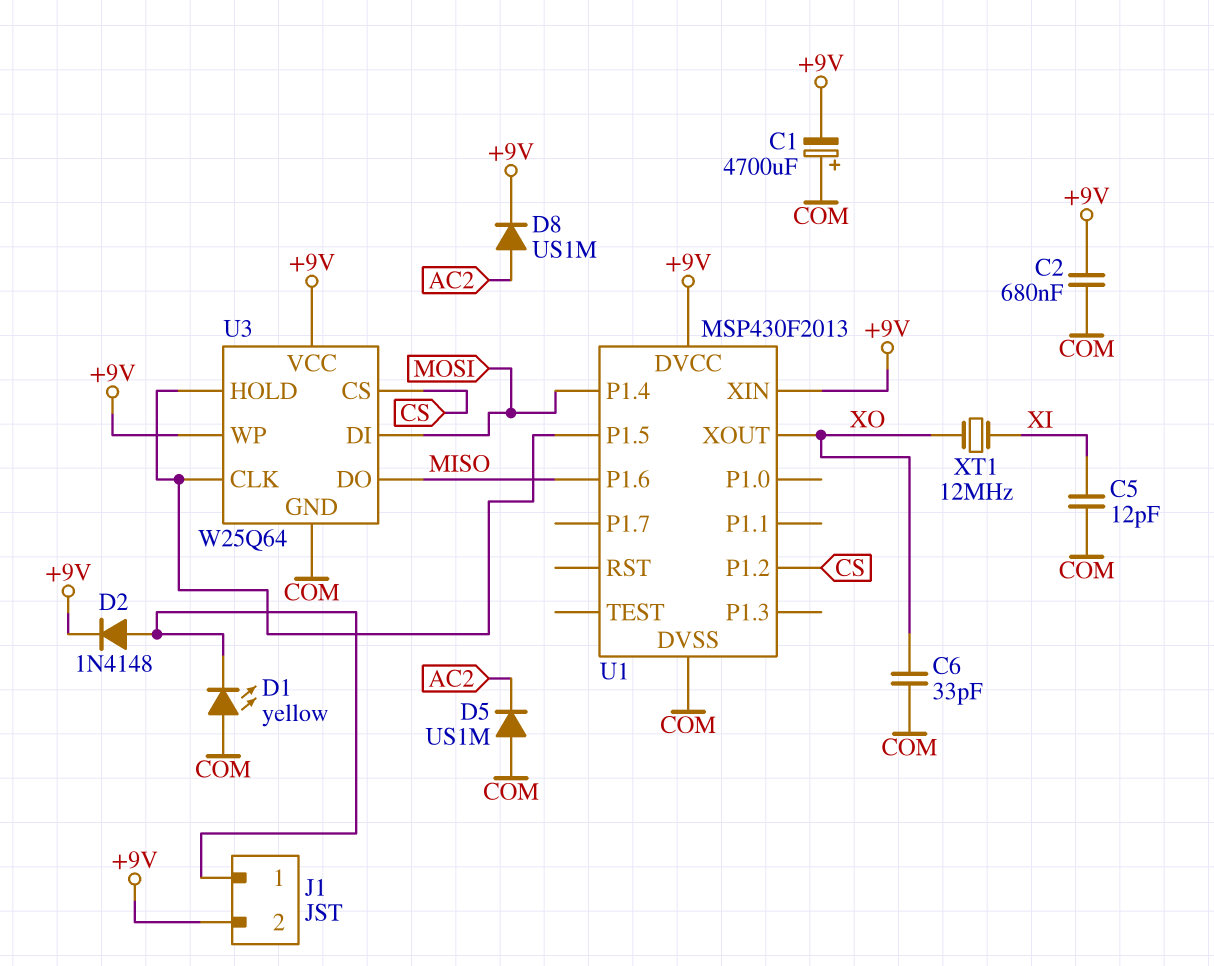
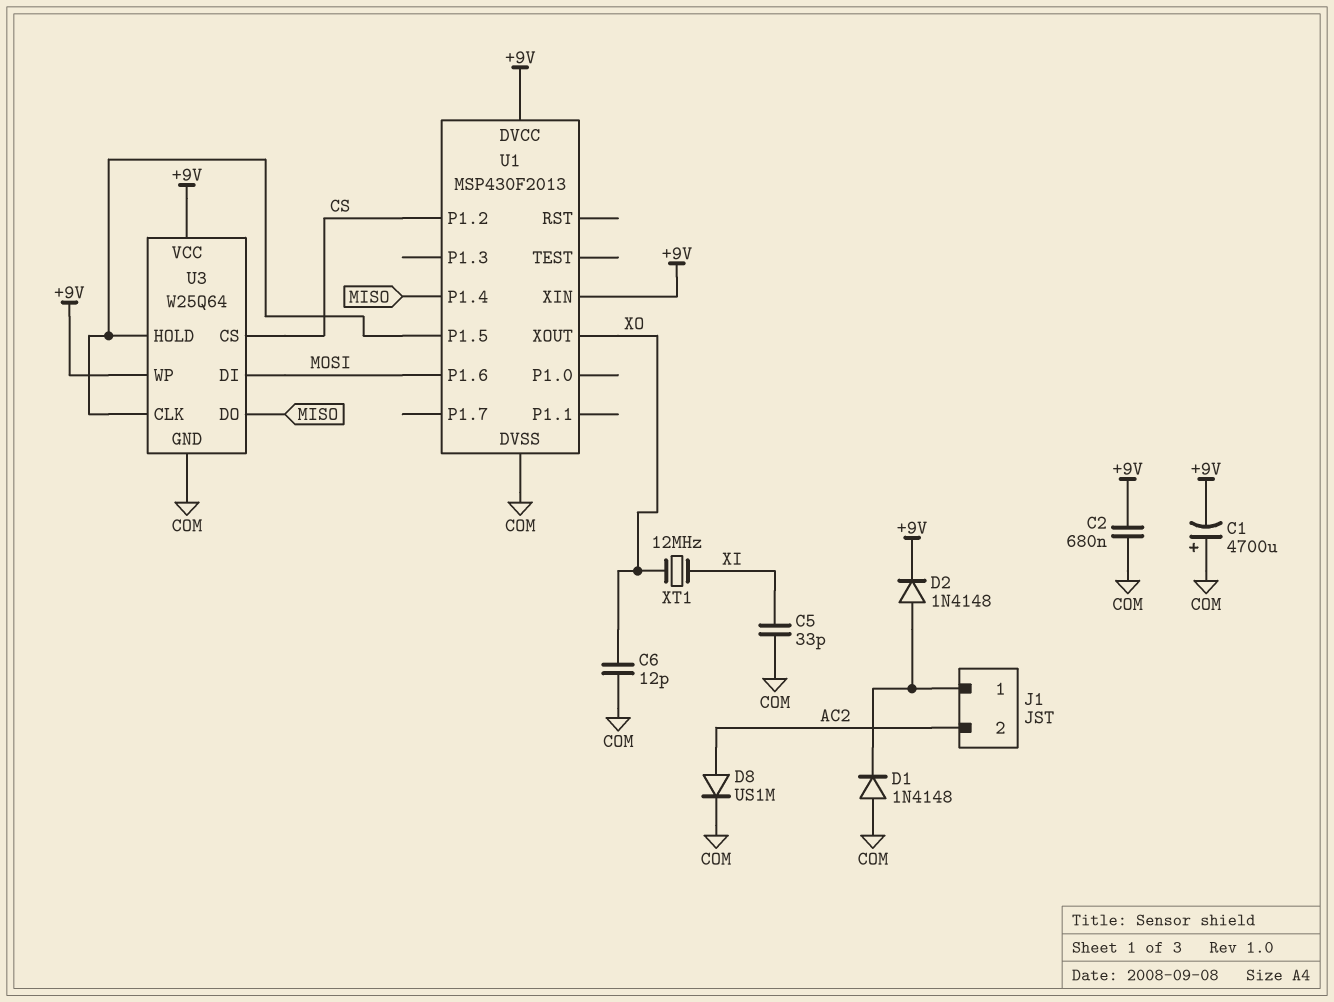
C5: 12pF (COM, XI) -> 33pF (COM, XI)
C6: 33pF (COM, XO) -> 12pF (COM, XO)
D1: LED yellow (A COM, K J1/1) -> diode 1N4148 (A COM, K J1/1)
D5: diode US1M (A COM, K AC2) -> none
D8: diode US1M (A AC2, K +9V) -> diode US1M (A AC2, K COM)
J1 pin 2: +9V -> AC2
U1 pin P1.4: MOSI -> MISO
U1 pin P1.6: MISO -> MOSI

